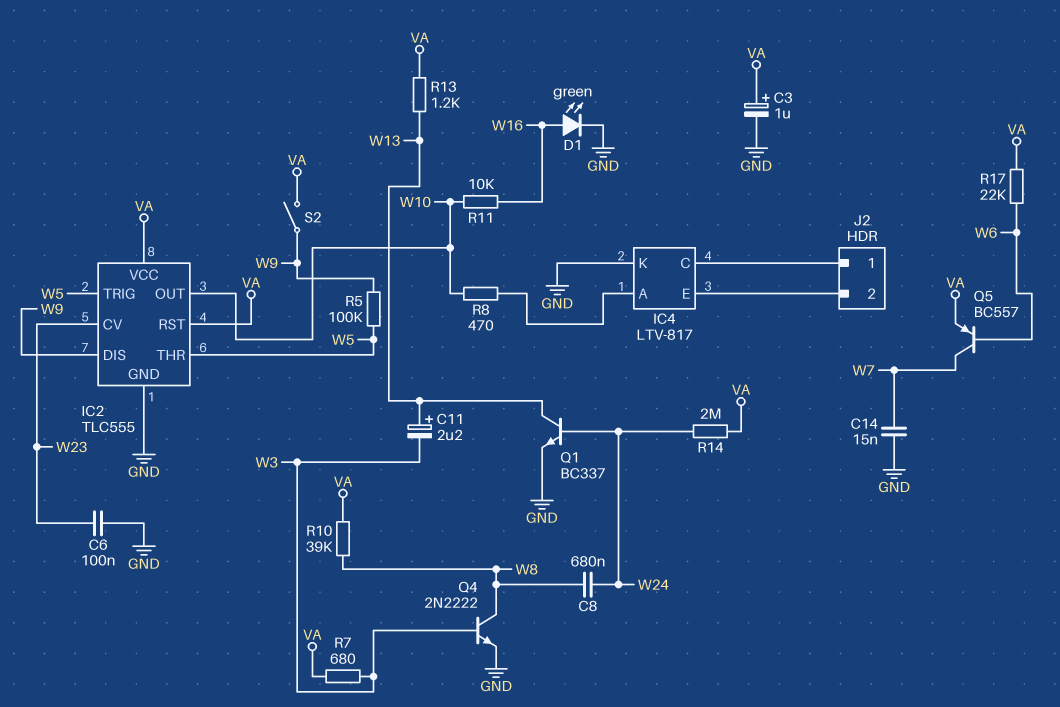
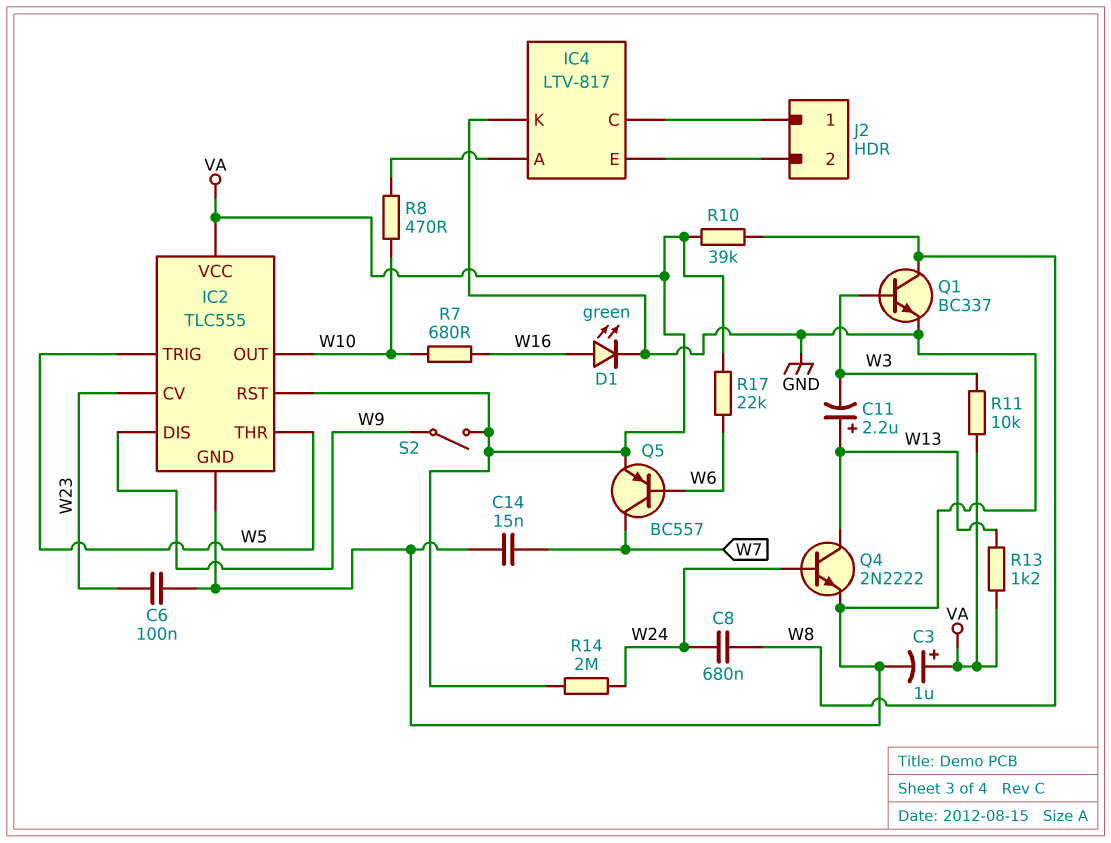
Q1: NPN BC337 (B W24, C W13, E GND) -> NPN BC337 (B W3, C W8, E GND)
Q4: NPN 2N2222 (B W3, C W8, E GND) -> NPN 2N2222 (B W24, C W13, E GND)
R5: 100k (W5, W9) -> none
R7: 680 (VA, W3) -> 680 (W10, W16)
R11: 10k (W10, W16) -> 10k (VA, W3)

